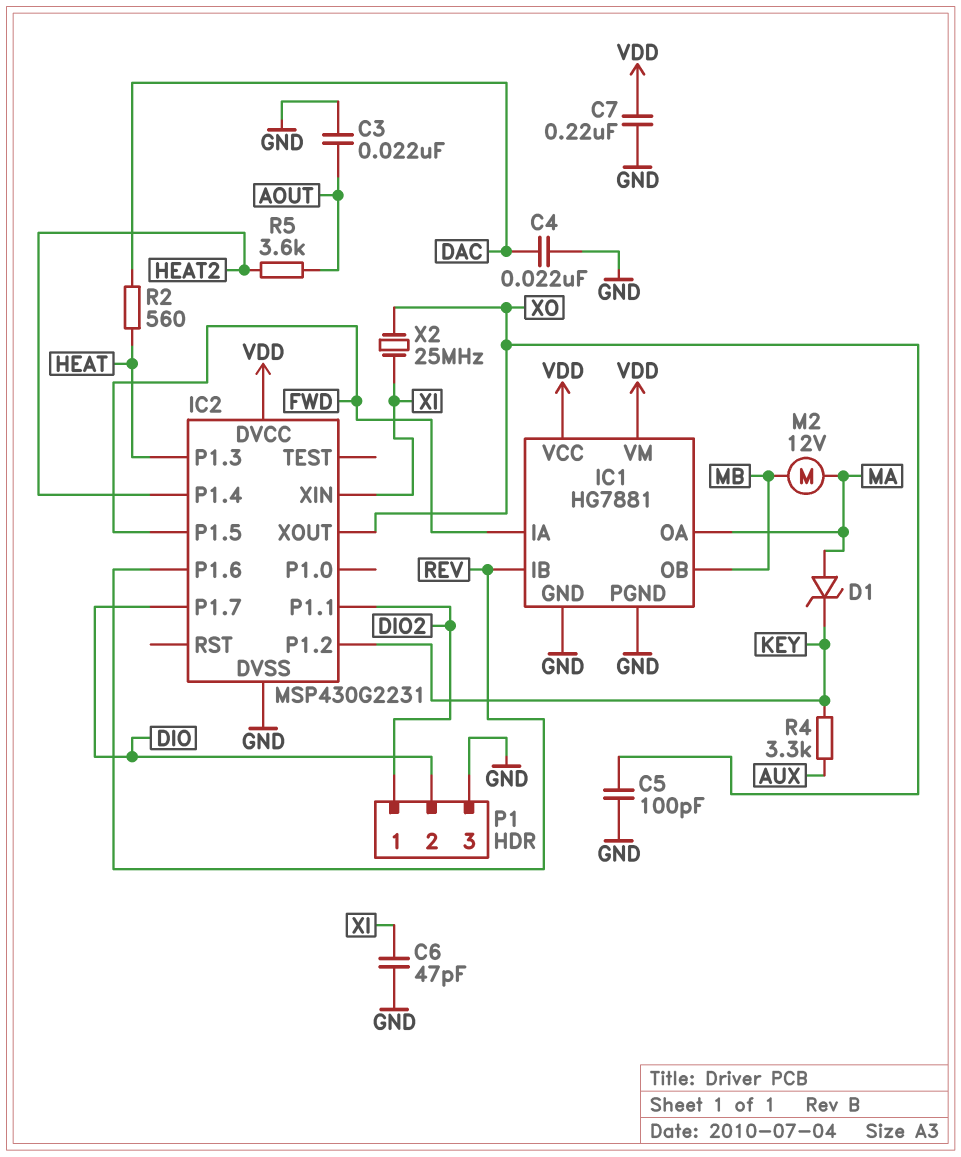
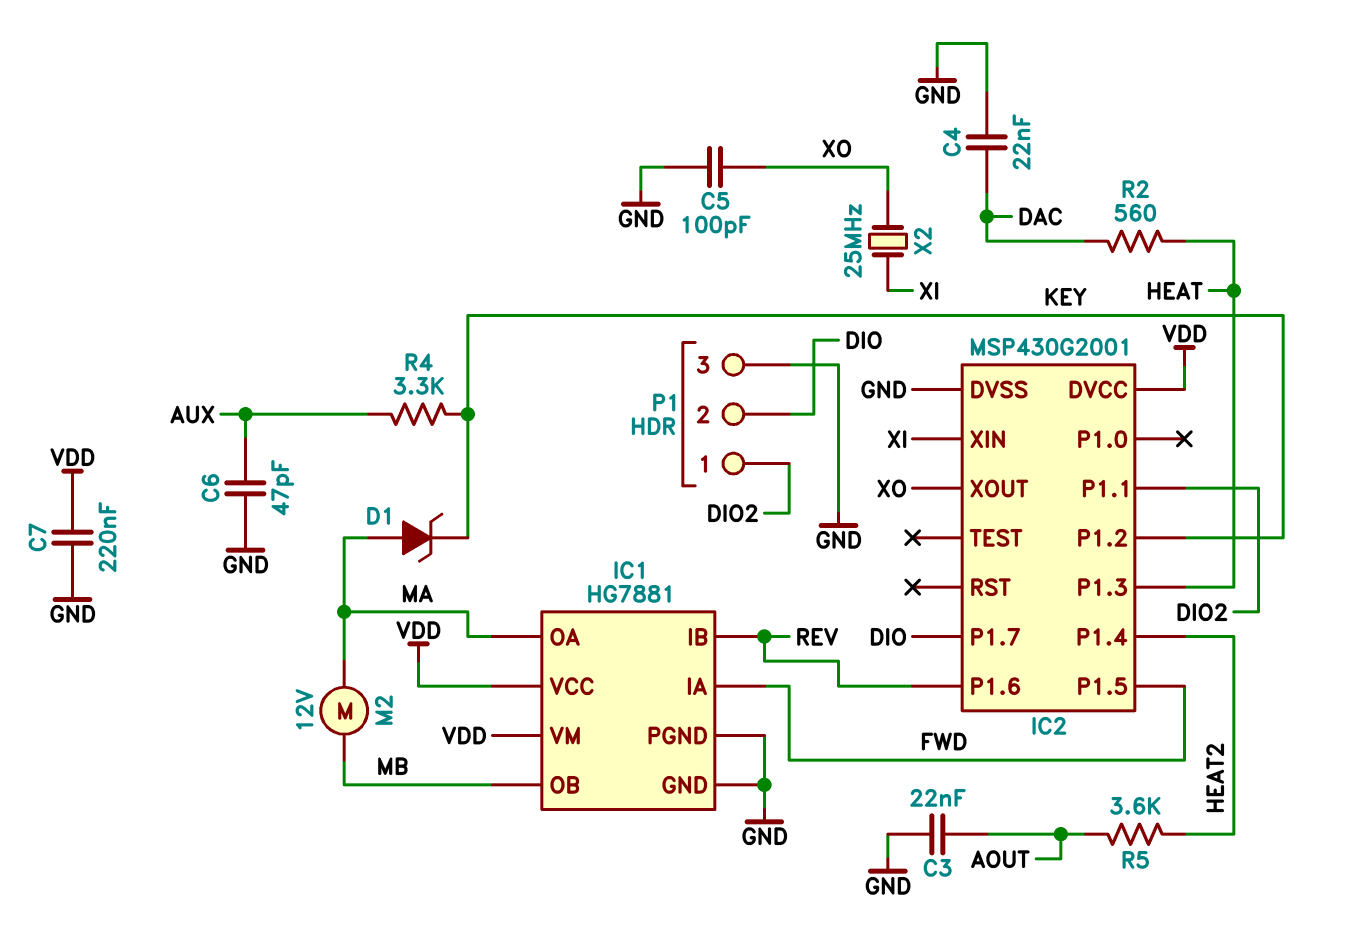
C6: 47pF (GND, XI) -> 47pF (AUX, GND)
IC2: MSP430G2231 -> MSP430G2001

